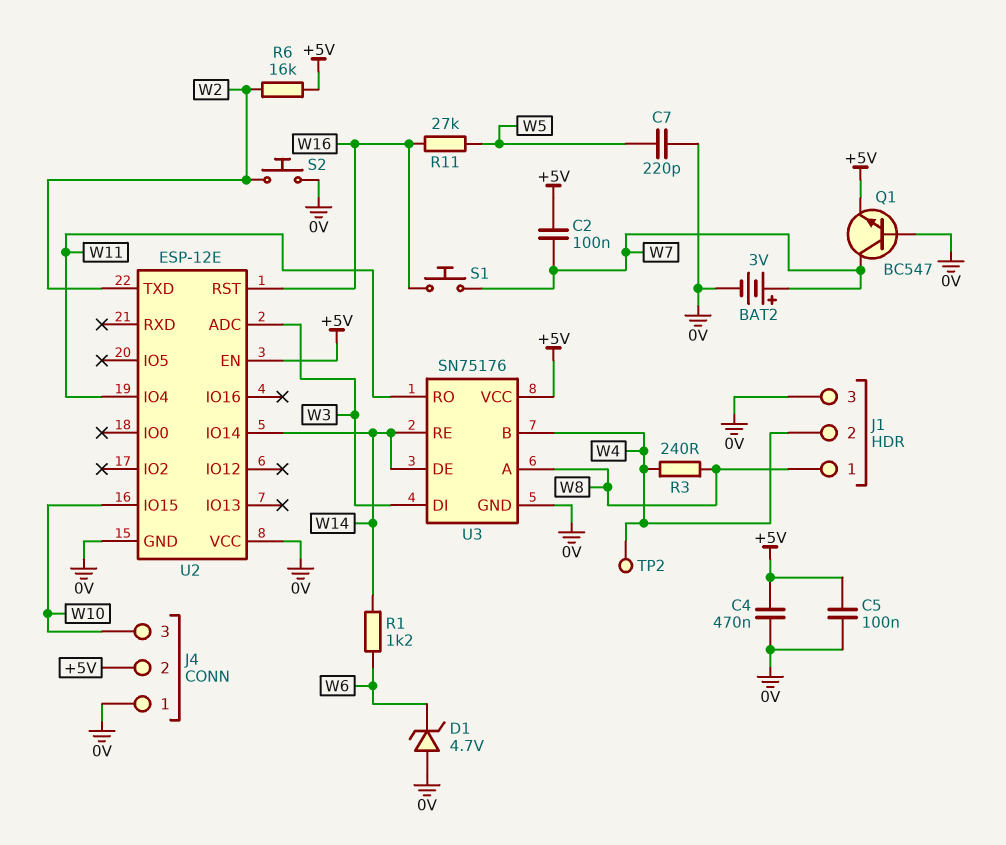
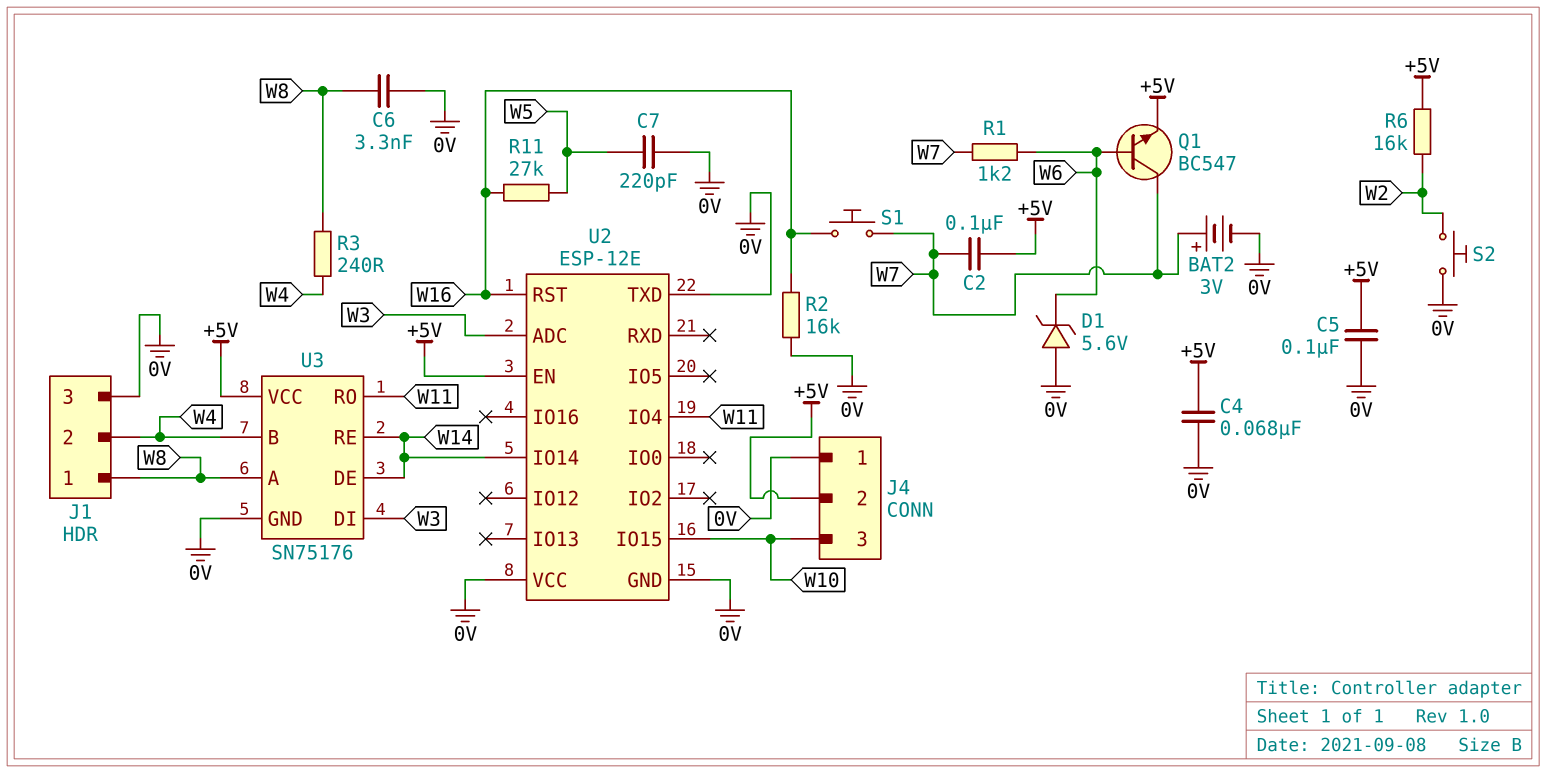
C4: 470nF (+5V, 0V) -> 68nF (+5V, 0V)
C6: none -> 3.3nF (0V, W8)
D1: zener 4.7V (A 0V, K W6) -> zener 5.6V (A 0V, K W6)
Q1: NPN BC547 (B 0V, C W7, E +5V) -> NPN BC547 (B W6, C W7, E +5V)
R1: 1.2k (W6, W14) -> 1.2k (W6, W7)
R2: none -> 16k (0V, W16)
TP2: test point (W4) -> none
U2 pin TXD: W2 -> 0V

